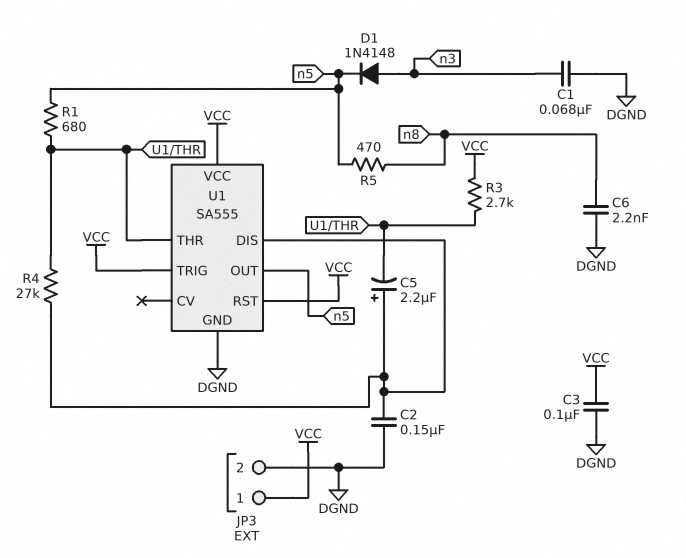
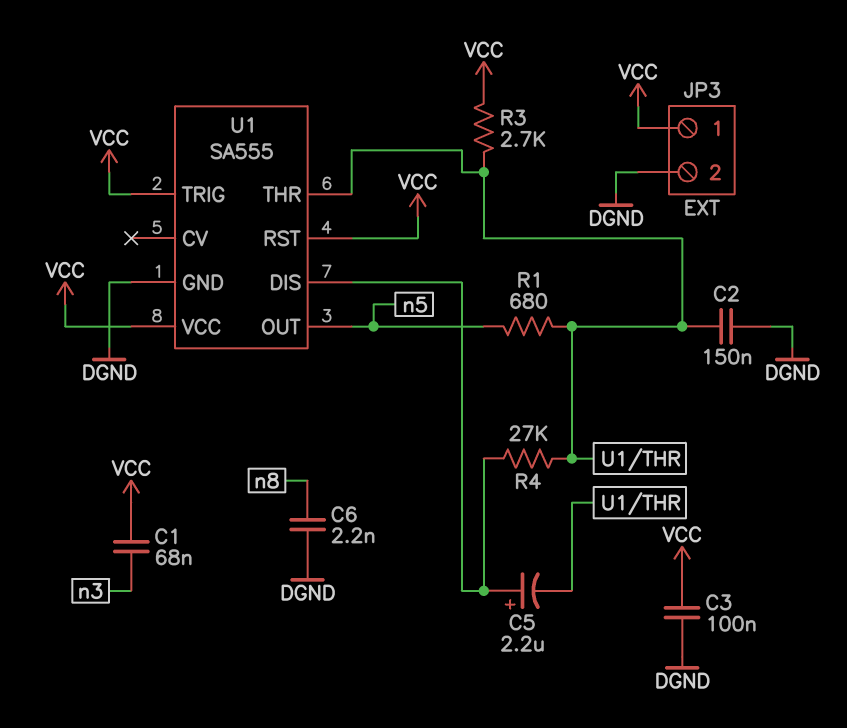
C1: 68nF (DGND, n3) -> 68nF (VCC, n3)
C2: 150nF (DGND, U1/DIS) -> 150nF (DGND, U1/THR)
D1: diode 1N4148 (A n3, K n5) -> none
R5: 470 (n5, n8) -> none

